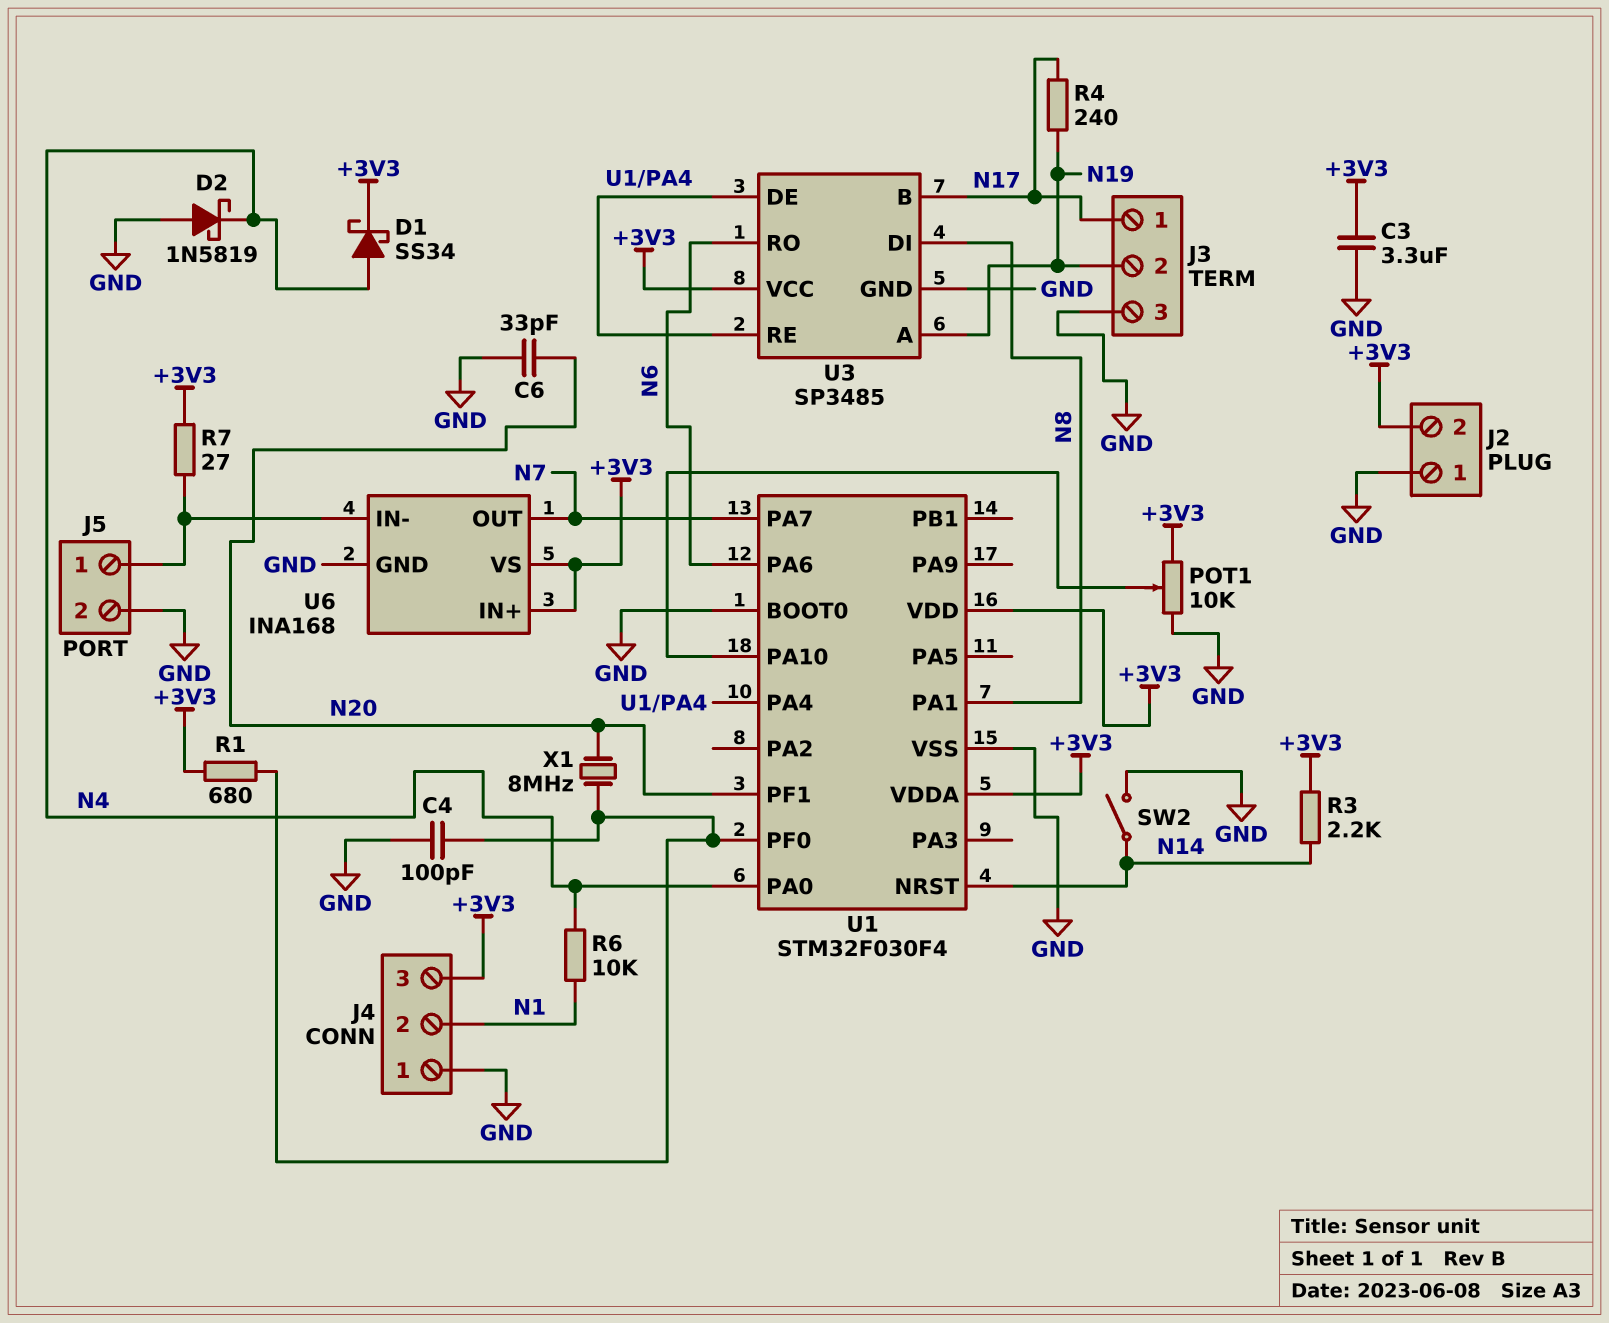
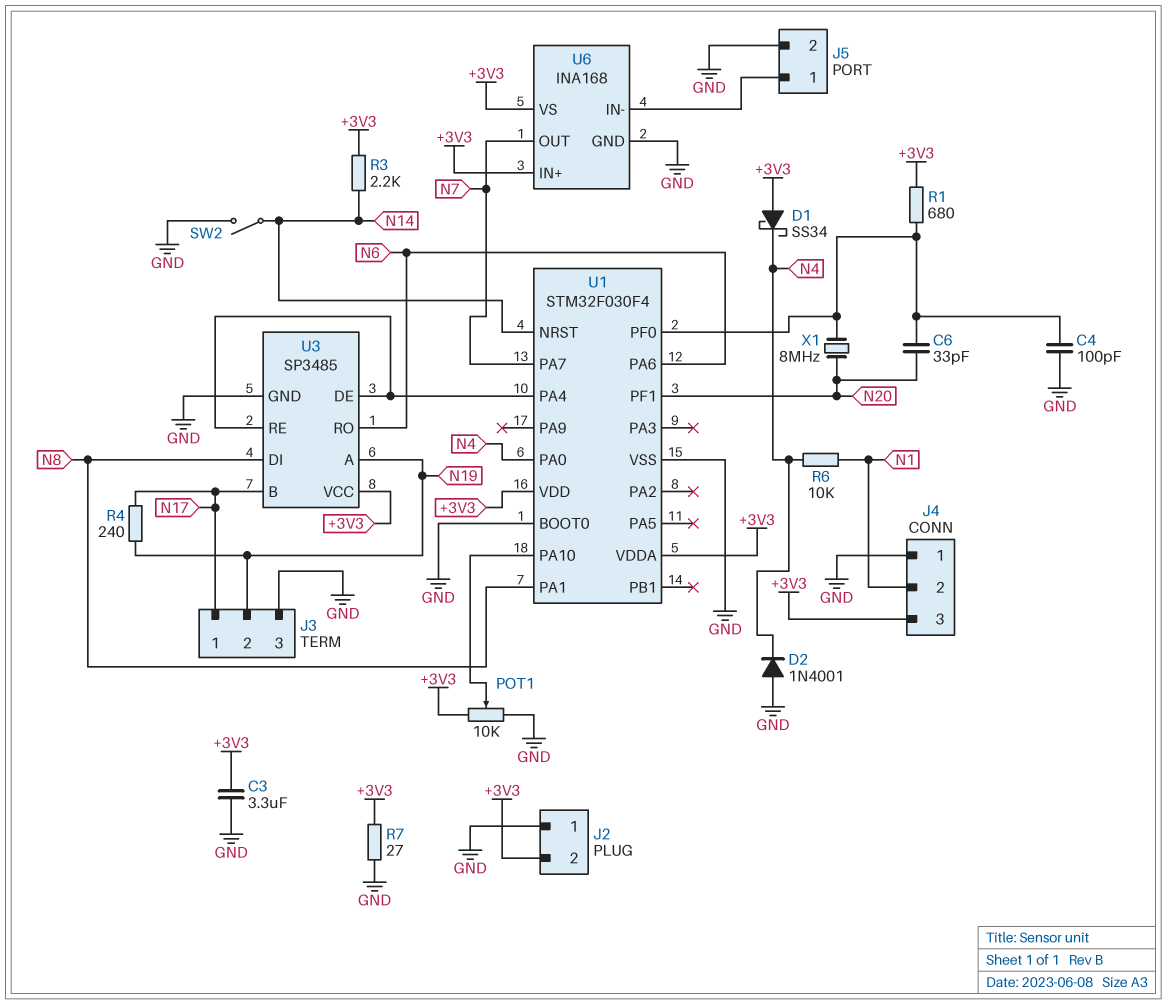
C6: 33pF (GND, N20) -> 33pF (N20, U1/PF0)
D1: schottky SS34 (A N4, K +3V3) -> schottky SS34 (A +3V3, K N4)
D2: schottky 1N5819 (A GND, K N4) -> diode 1N4001 (A GND, K N4)
R7: 27 (+3V3, J5/1) -> 27 (+3V3, GND)

